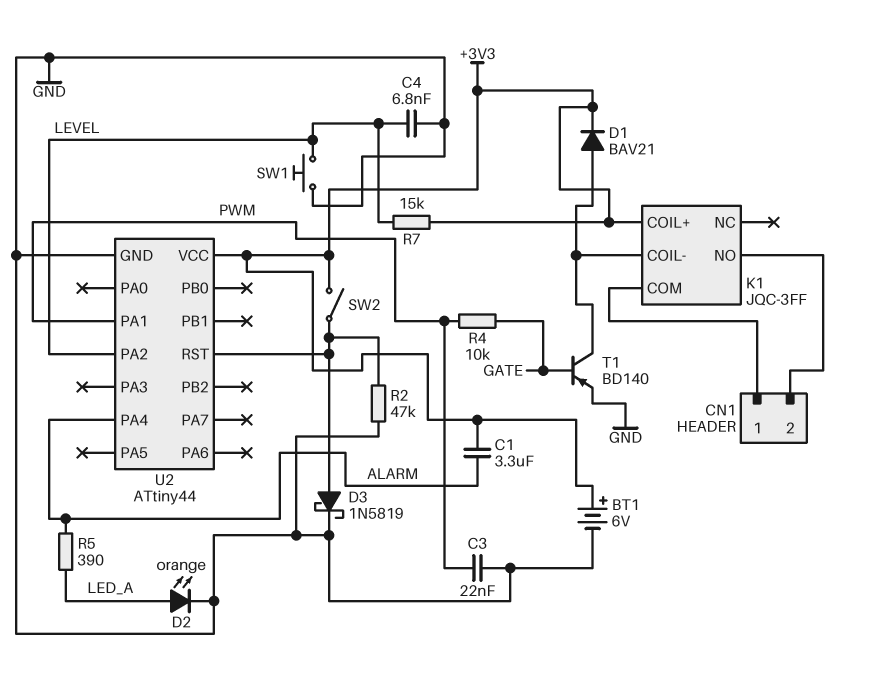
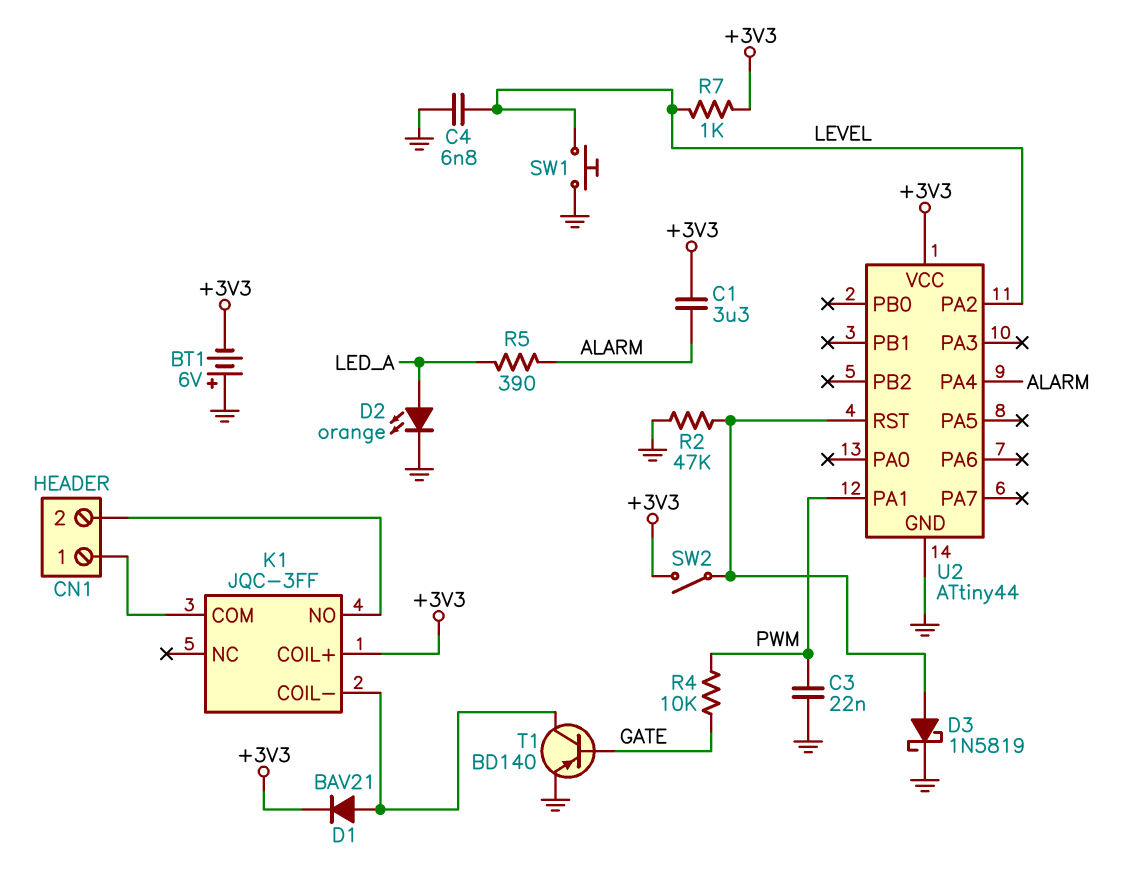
BT1: 6V (plus +3V3, minus GND) -> 6V (plus GND, minus +3V3)
R7: 15k (+3V3, LEVEL) -> 1k (+3V3, LEVEL)

